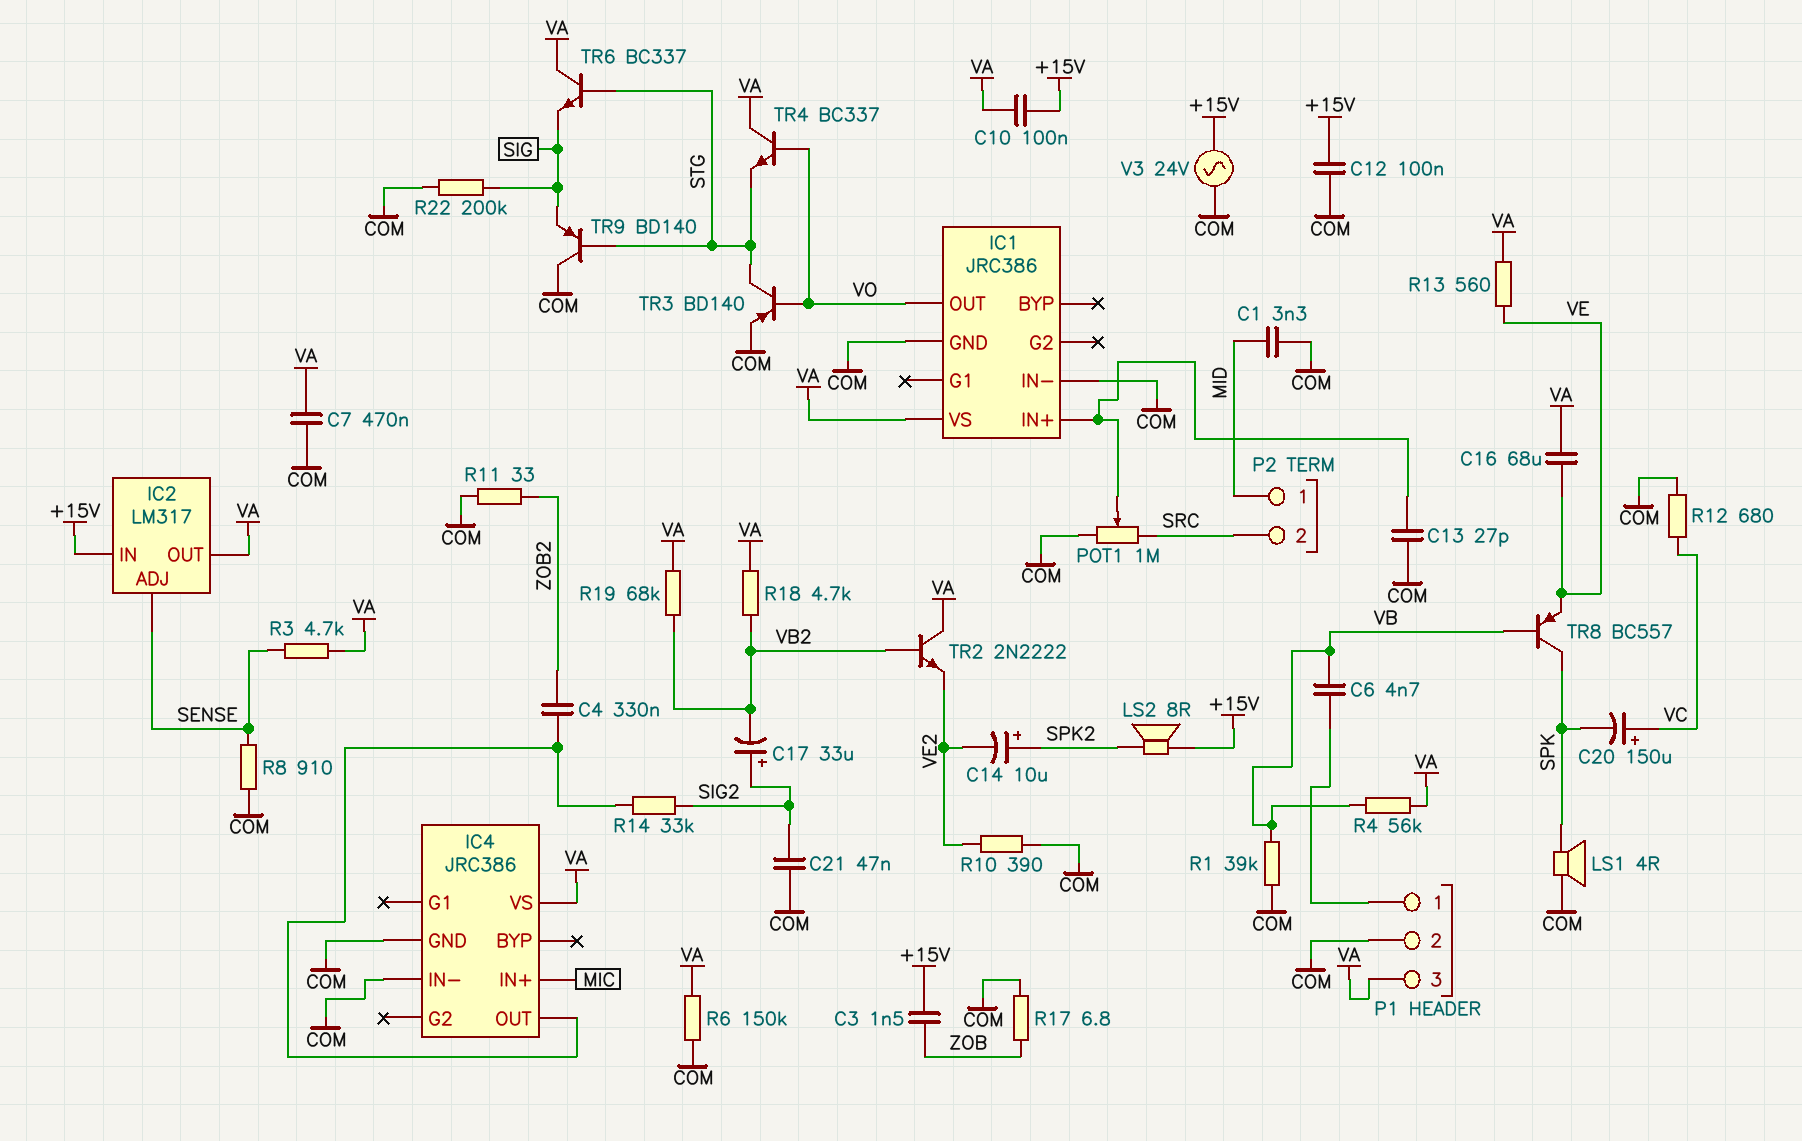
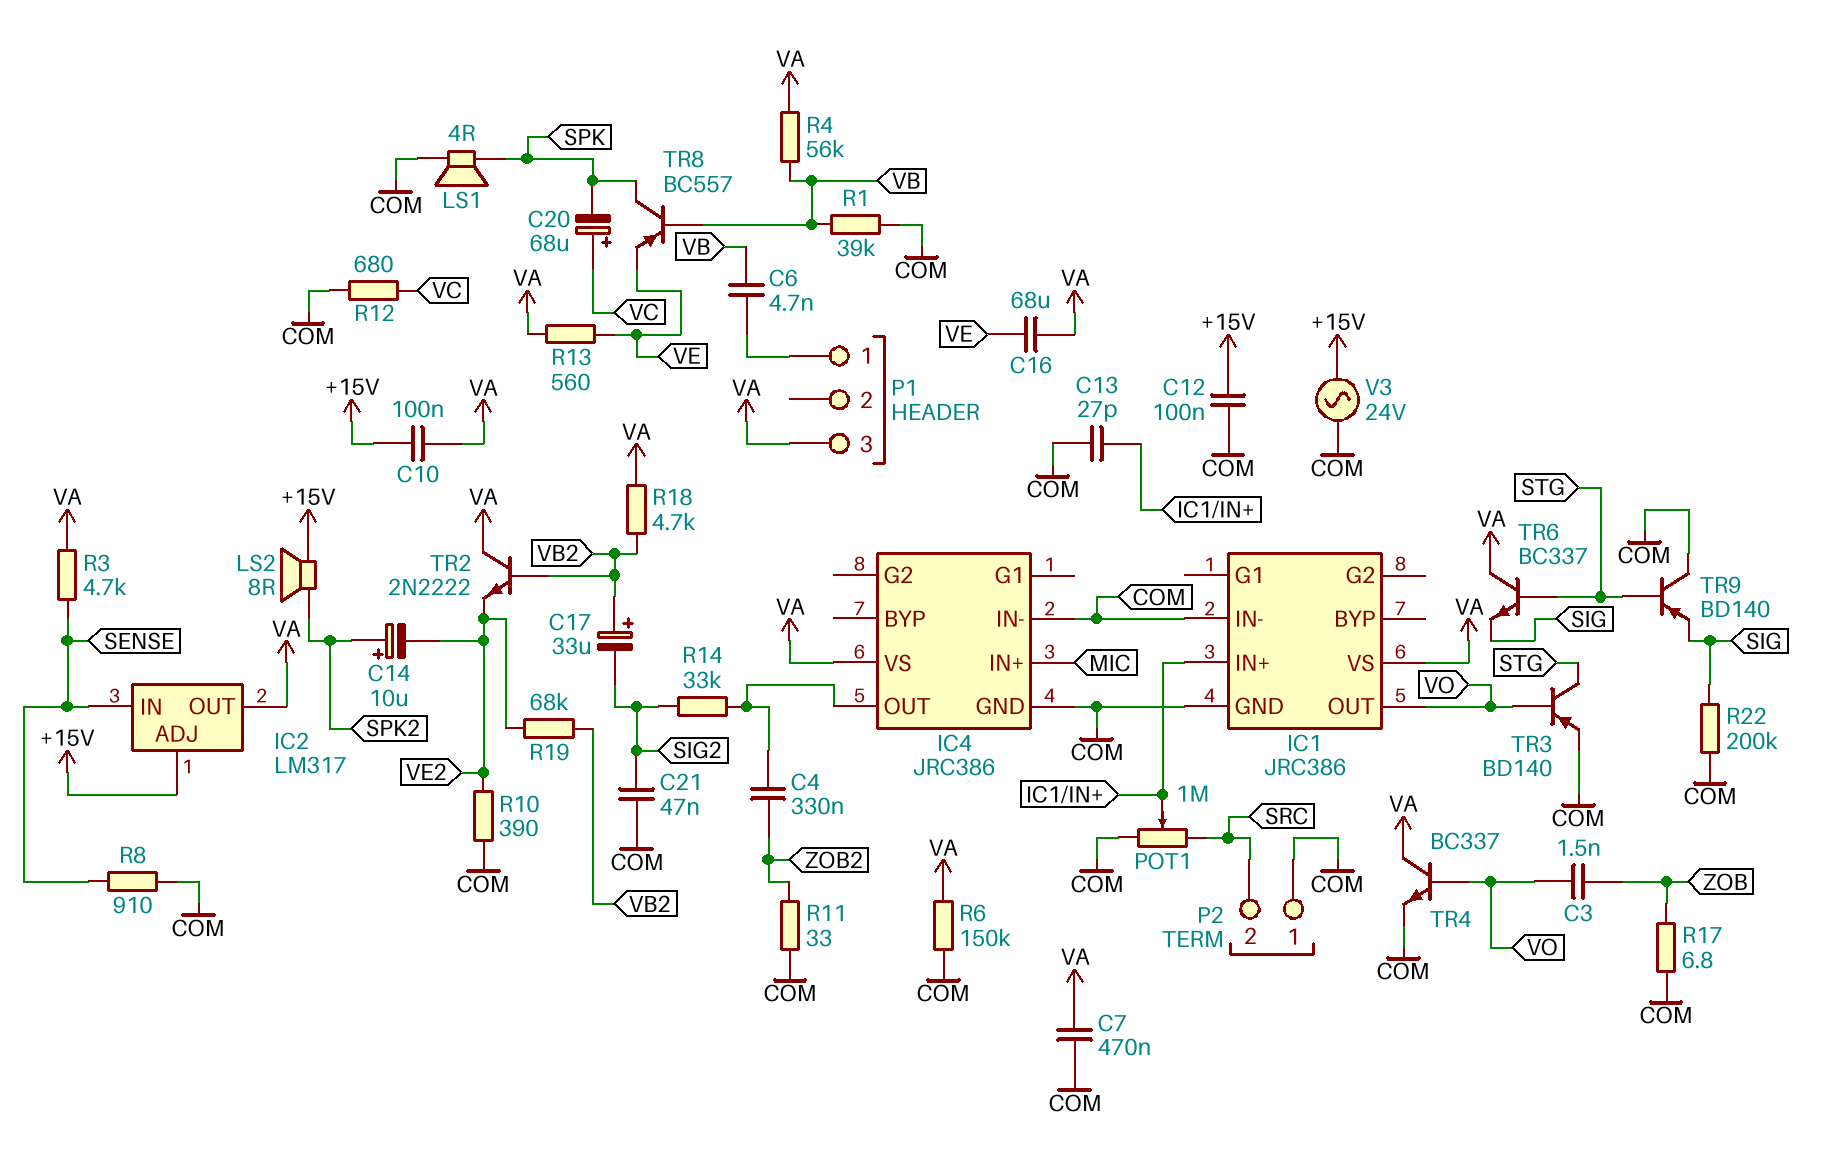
C1: 3.3nF (COM, MID) -> none
C3: 1.5nF (+15V, ZOB) -> 1.5nF (VO, ZOB)
C17: 33uF (plus SIG2, minus VB2) -> 33uF (plus VB2, minus SIG2)
C20: 150uF (plus VC, minus SPK) -> 68uF (plus VC, minus SPK)
IC2 pin ADJ: SENSE -> +15V
IC2 pin IN: +15V -> SENSE
P1 pin 2: COM -> none
P2 pin 1: MID -> COM
R19: 68k (VA, VB2) -> 68k (VB2, VE2)
TR4: NPN BC337 (B VO, C VA, E STG) -> NPN BC337 (B VO, C VA, E COM)

